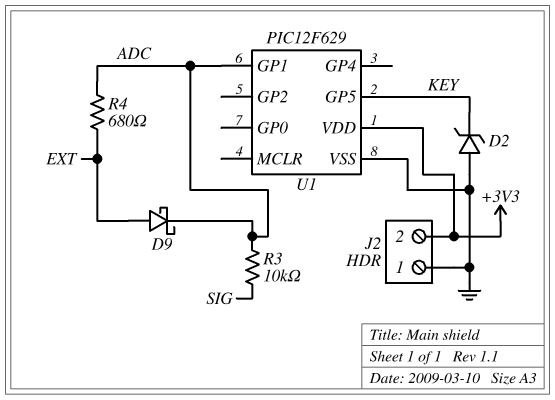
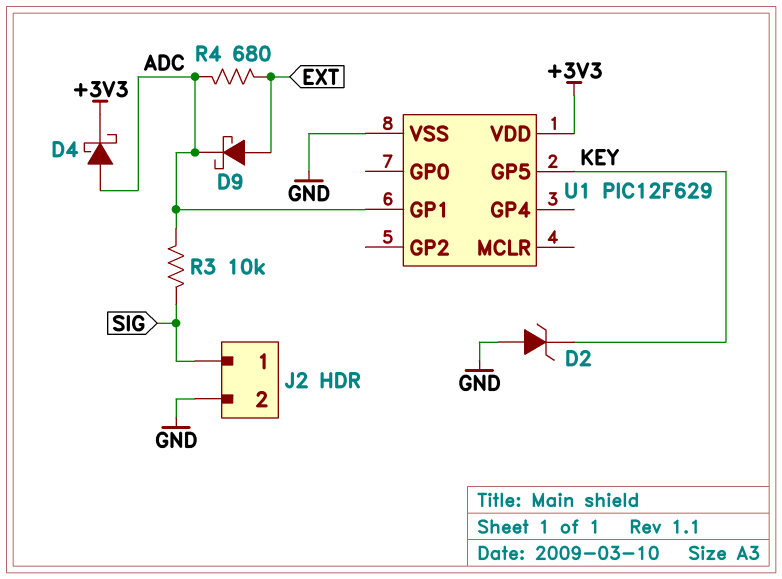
D4: none -> schottky (A ADC, K +3V3)
J2 pin 1: GND -> SIG
J2 pin 2: +3V3 -> GND

